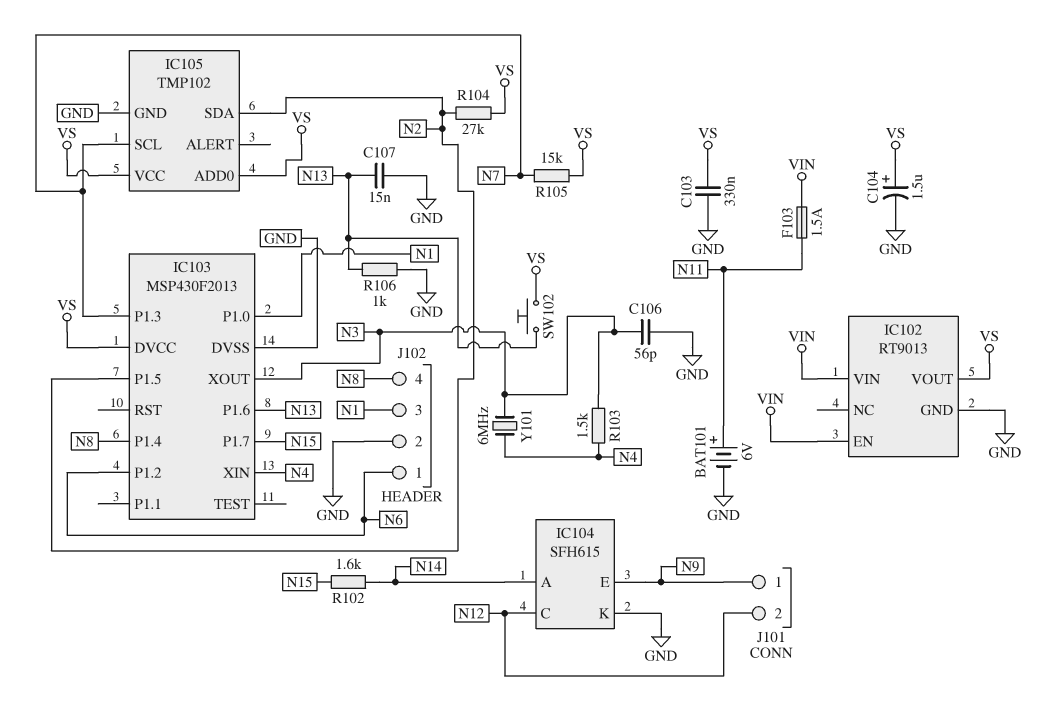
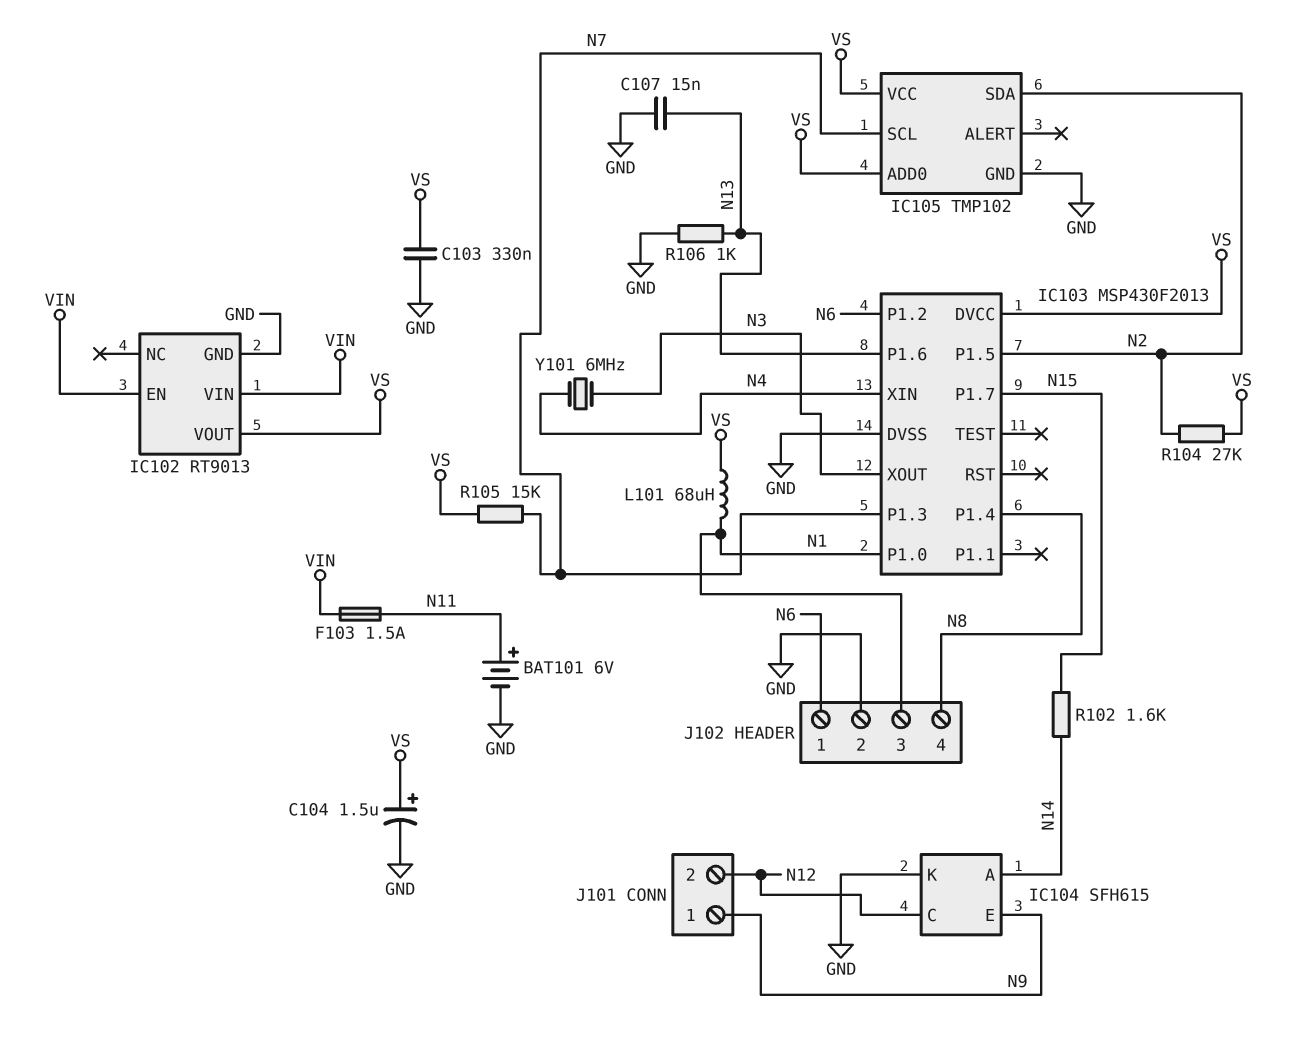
C106: 56pF (GND, N3) -> none
L101: none -> 68uH (N1, VS)
R103: 1.5k (N3, N4) -> none
SW102: button (N13, VS) -> none

